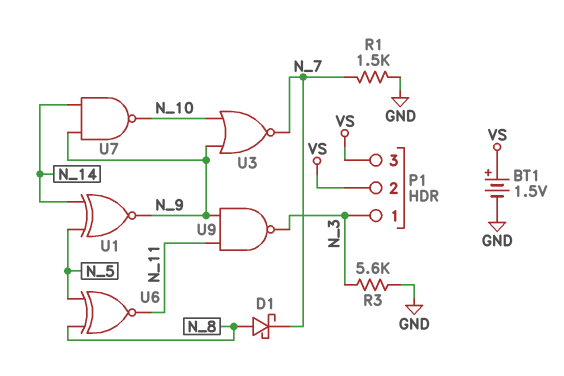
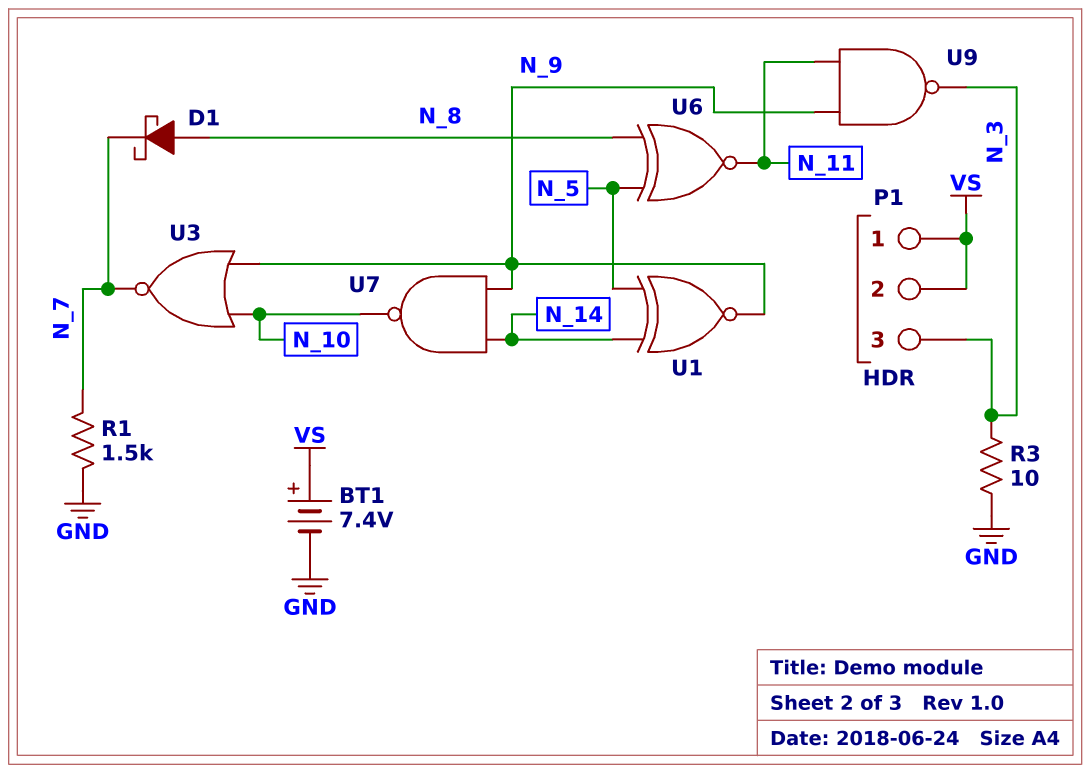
BT1: 1.5V (plus VS, minus GND) -> 7.4V (plus VS, minus GND)
P1 pin 1: N_3 -> VS
P1 pin 3: VS -> N_3
R3: 5.6k (GND, N_3) -> 10 (GND, N_3)

